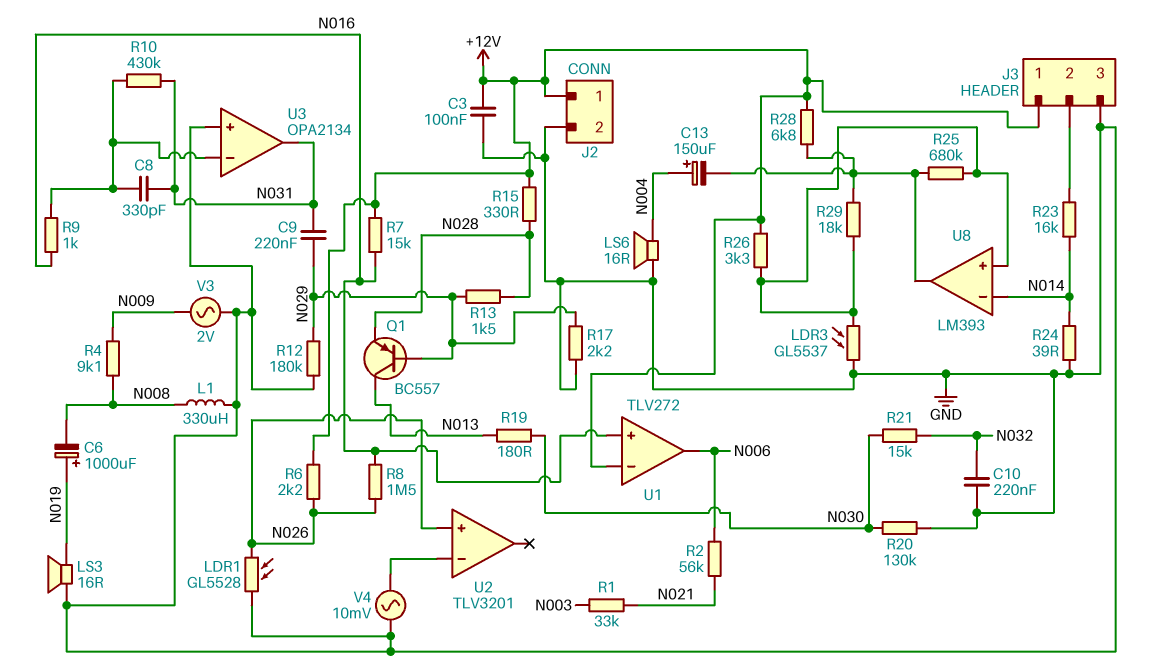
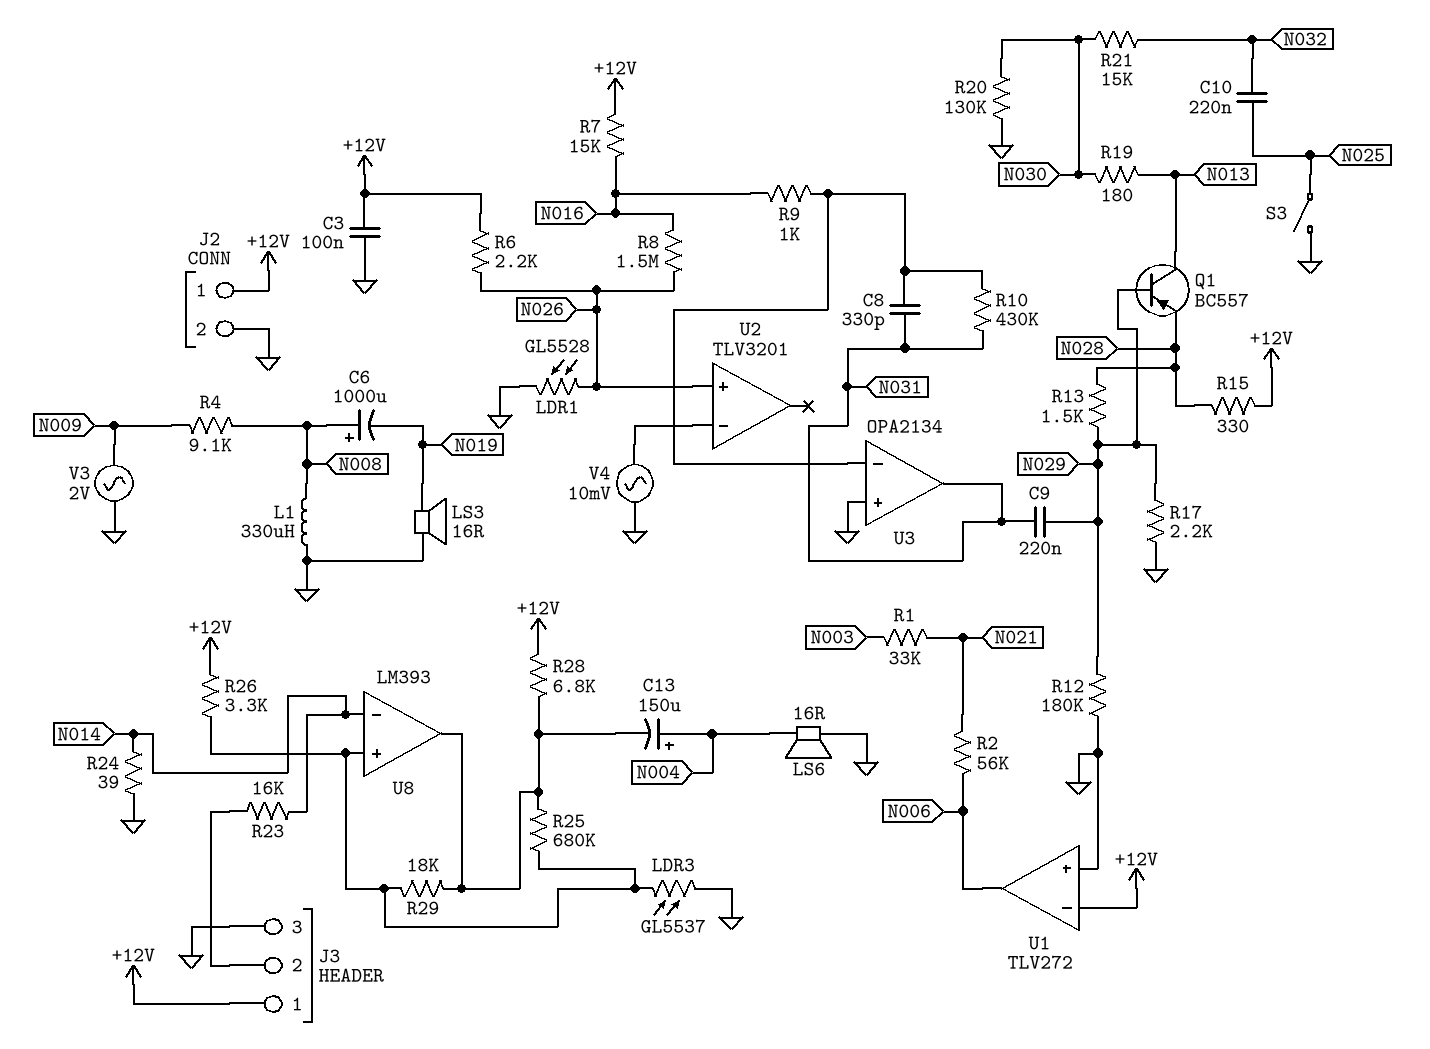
C6: 1000uF (plus N019, minus N008) -> 1000uF (plus N008, minus N019)
C10: 220nF (GND, N032) -> 220nF (N025, N032)
S3: none -> switch (GND, N025)
U1 pin in+: N016 -> GND

